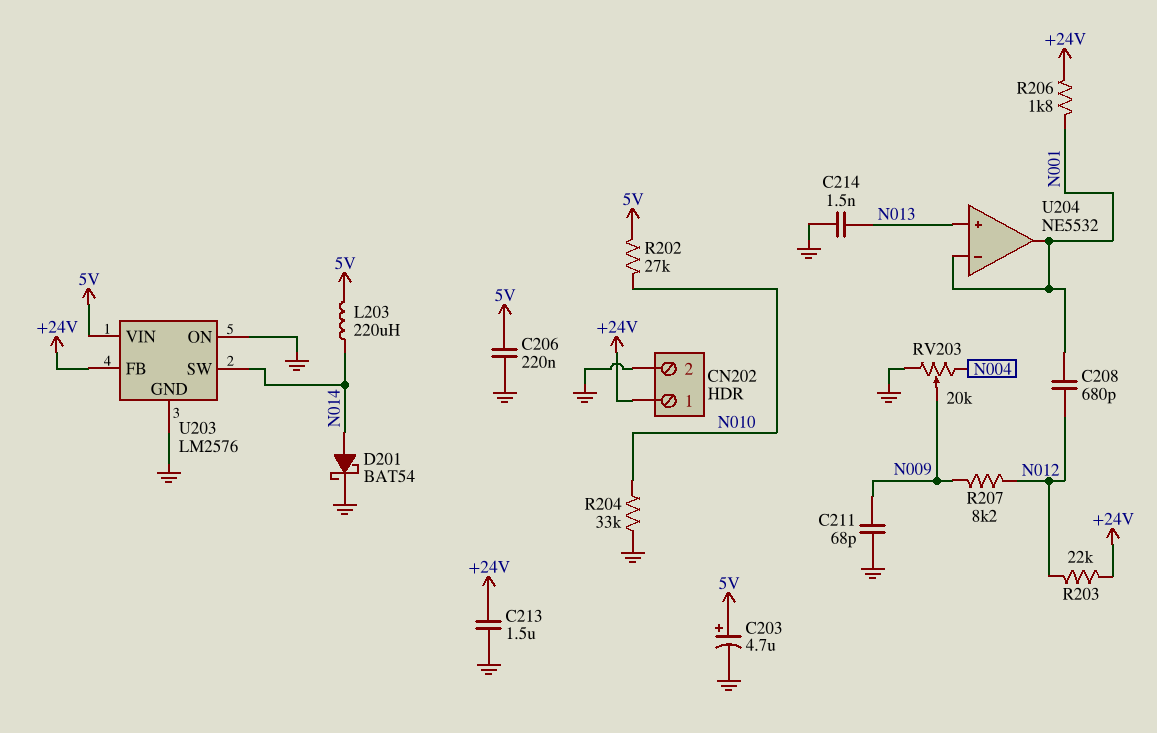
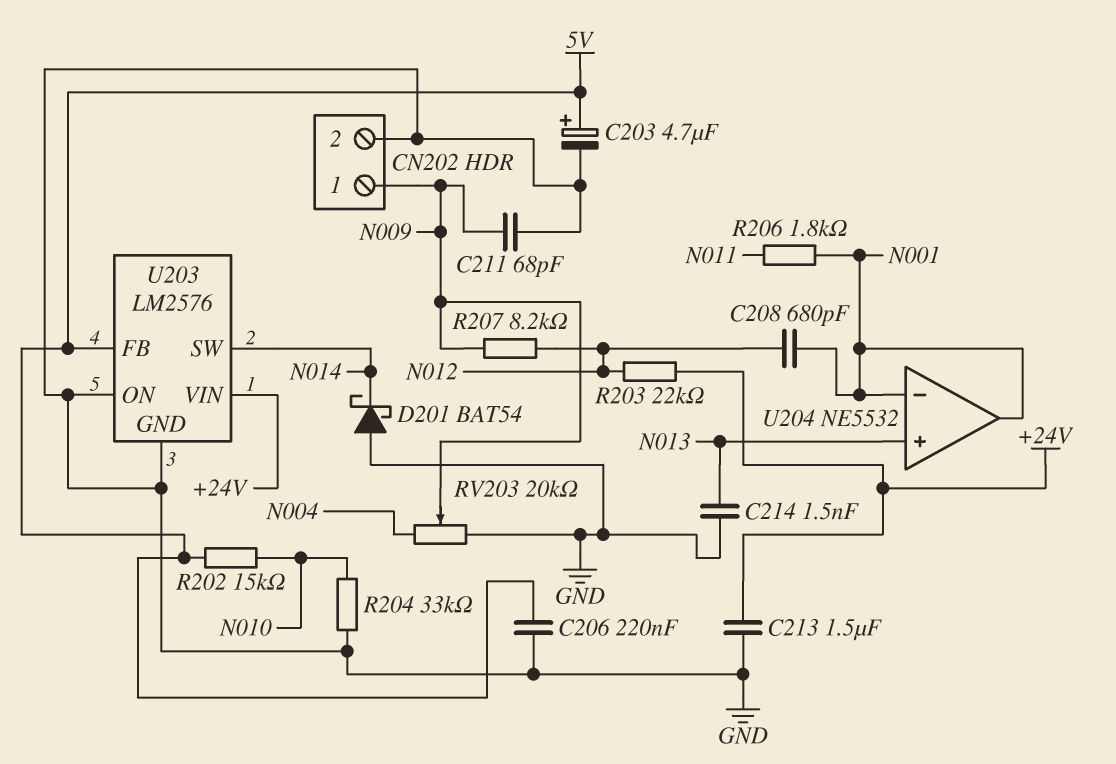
CN202 pin 1: +24V -> N009
D201: schottky BAT54 (A N014, K GND) -> schottky BAT54 (A GND, K N014)
L203: 220uH (5V, N014) -> none
R202: 27k (5V, N010) -> 15k (5V, N010)
R206: 1.8k (+24V, N001) -> 1.8k (N001, N011)
U203 pin FB: +24V -> 5V
U203 pin VIN: 5V -> +24V

